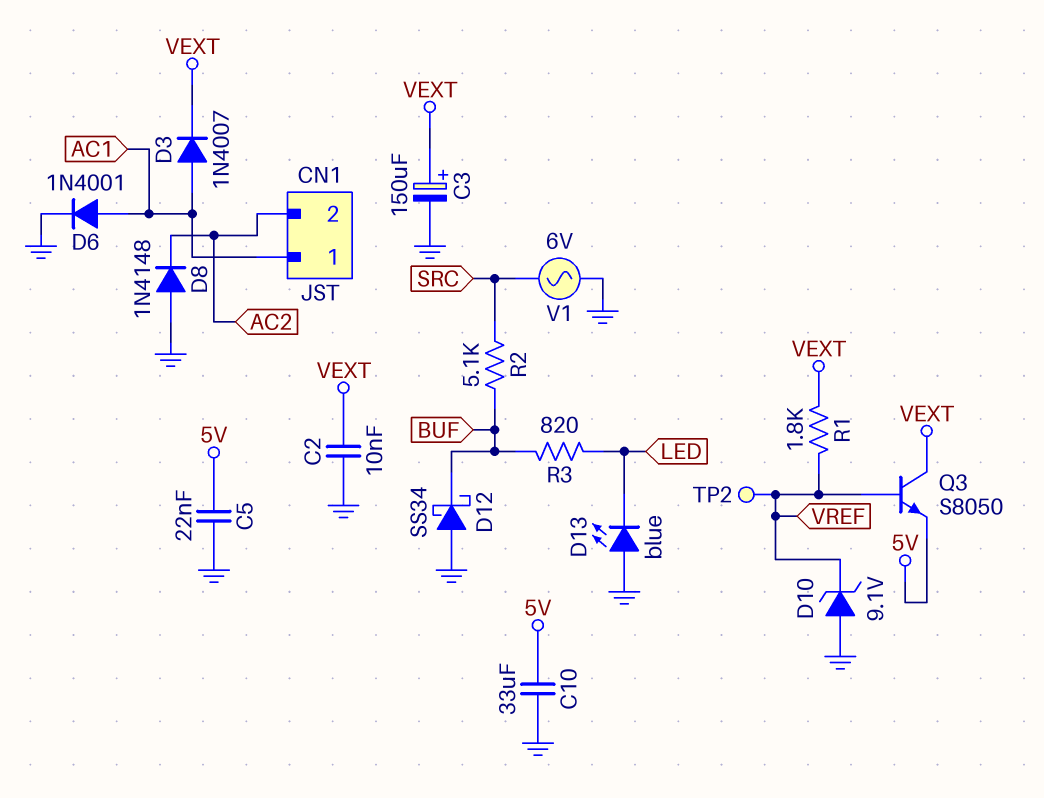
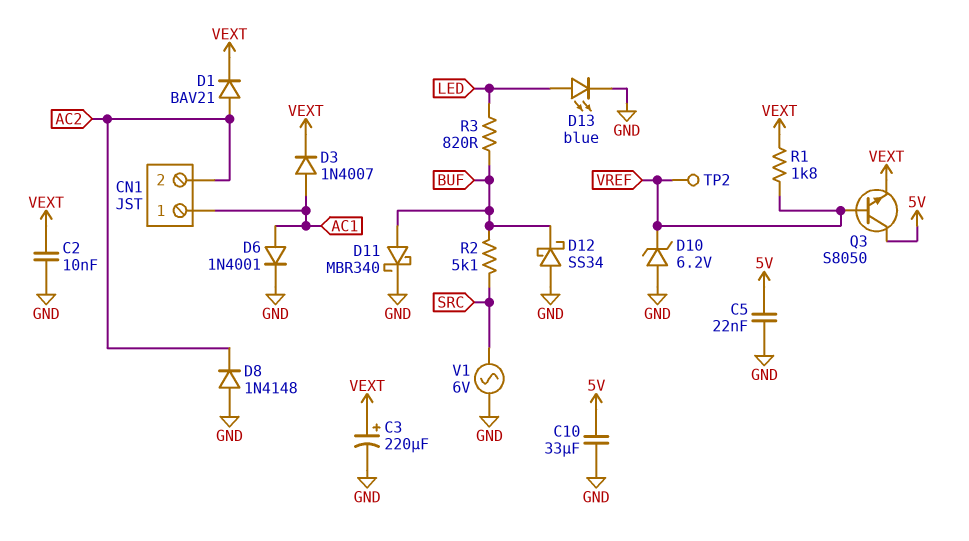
C3: 150uF (plus VEXT, minus GND) -> 220uF (plus VEXT, minus GND)
D1: none -> diode BAV21 (A AC2, K VEXT)
D10: zener 9.1V (A GND, K VREF) -> zener 6.2V (A GND, K VREF)
D11: none -> schottky MBR340 (A BUF, K GND)
D13: LED blue (A GND, K LED) -> LED blue (A LED, K GND)
Q3: NPN S8050 (B VREF, C VEXT, E 5V) -> NPN S8050 (B VREF, C 5V, E VEXT)

